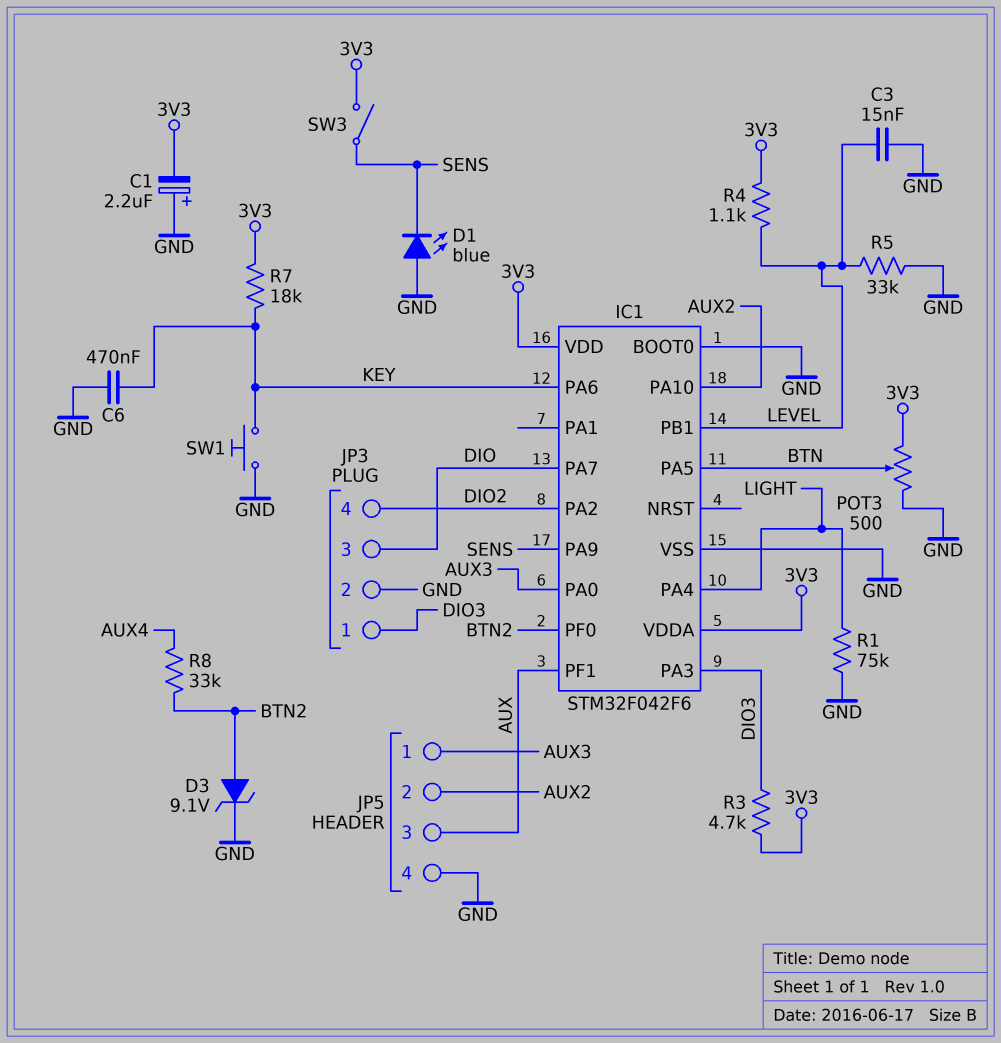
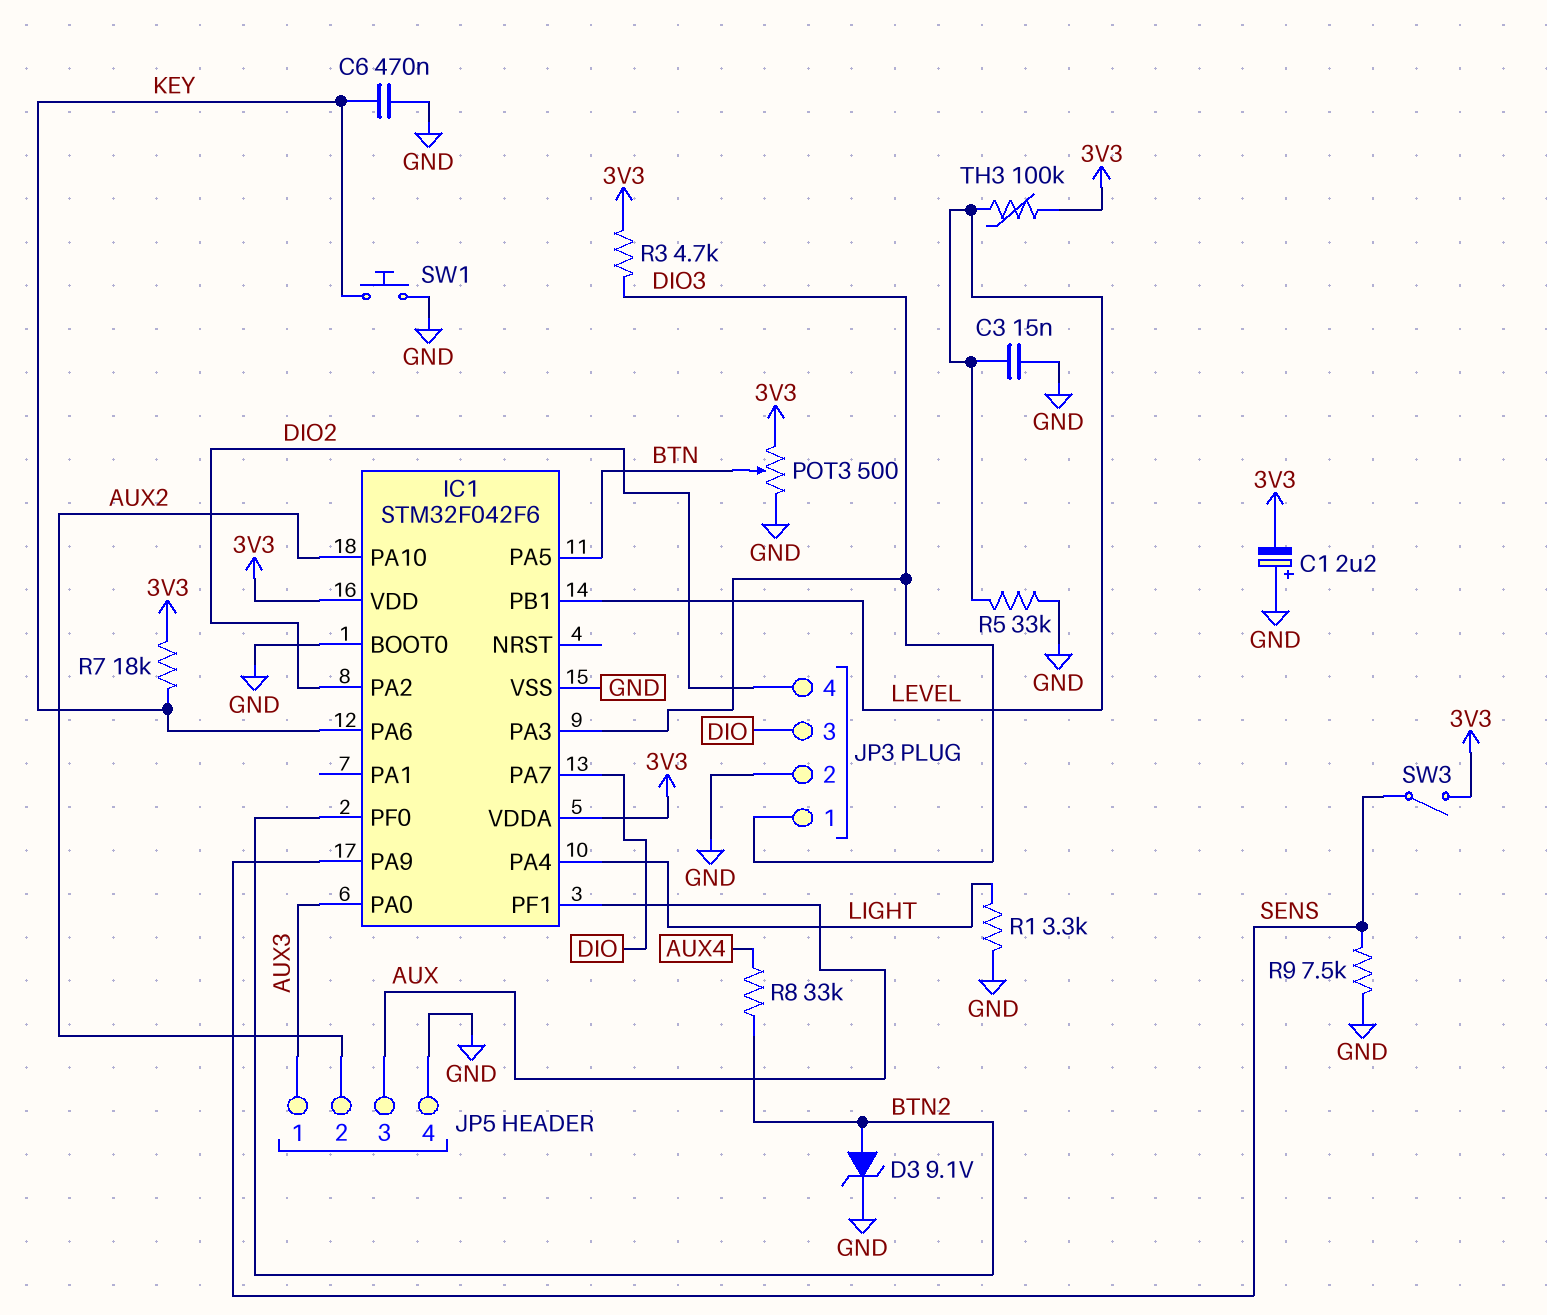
D1: LED blue (A GND, K SENS) -> none
R1: 75k (GND, LIGHT) -> 3.3k (GND, LIGHT)
R4: 1.1k (3V3, LEVEL) -> none
R9: none -> 7.5k (GND, SENS)
TH3: none -> 100k (3V3, LEVEL)

